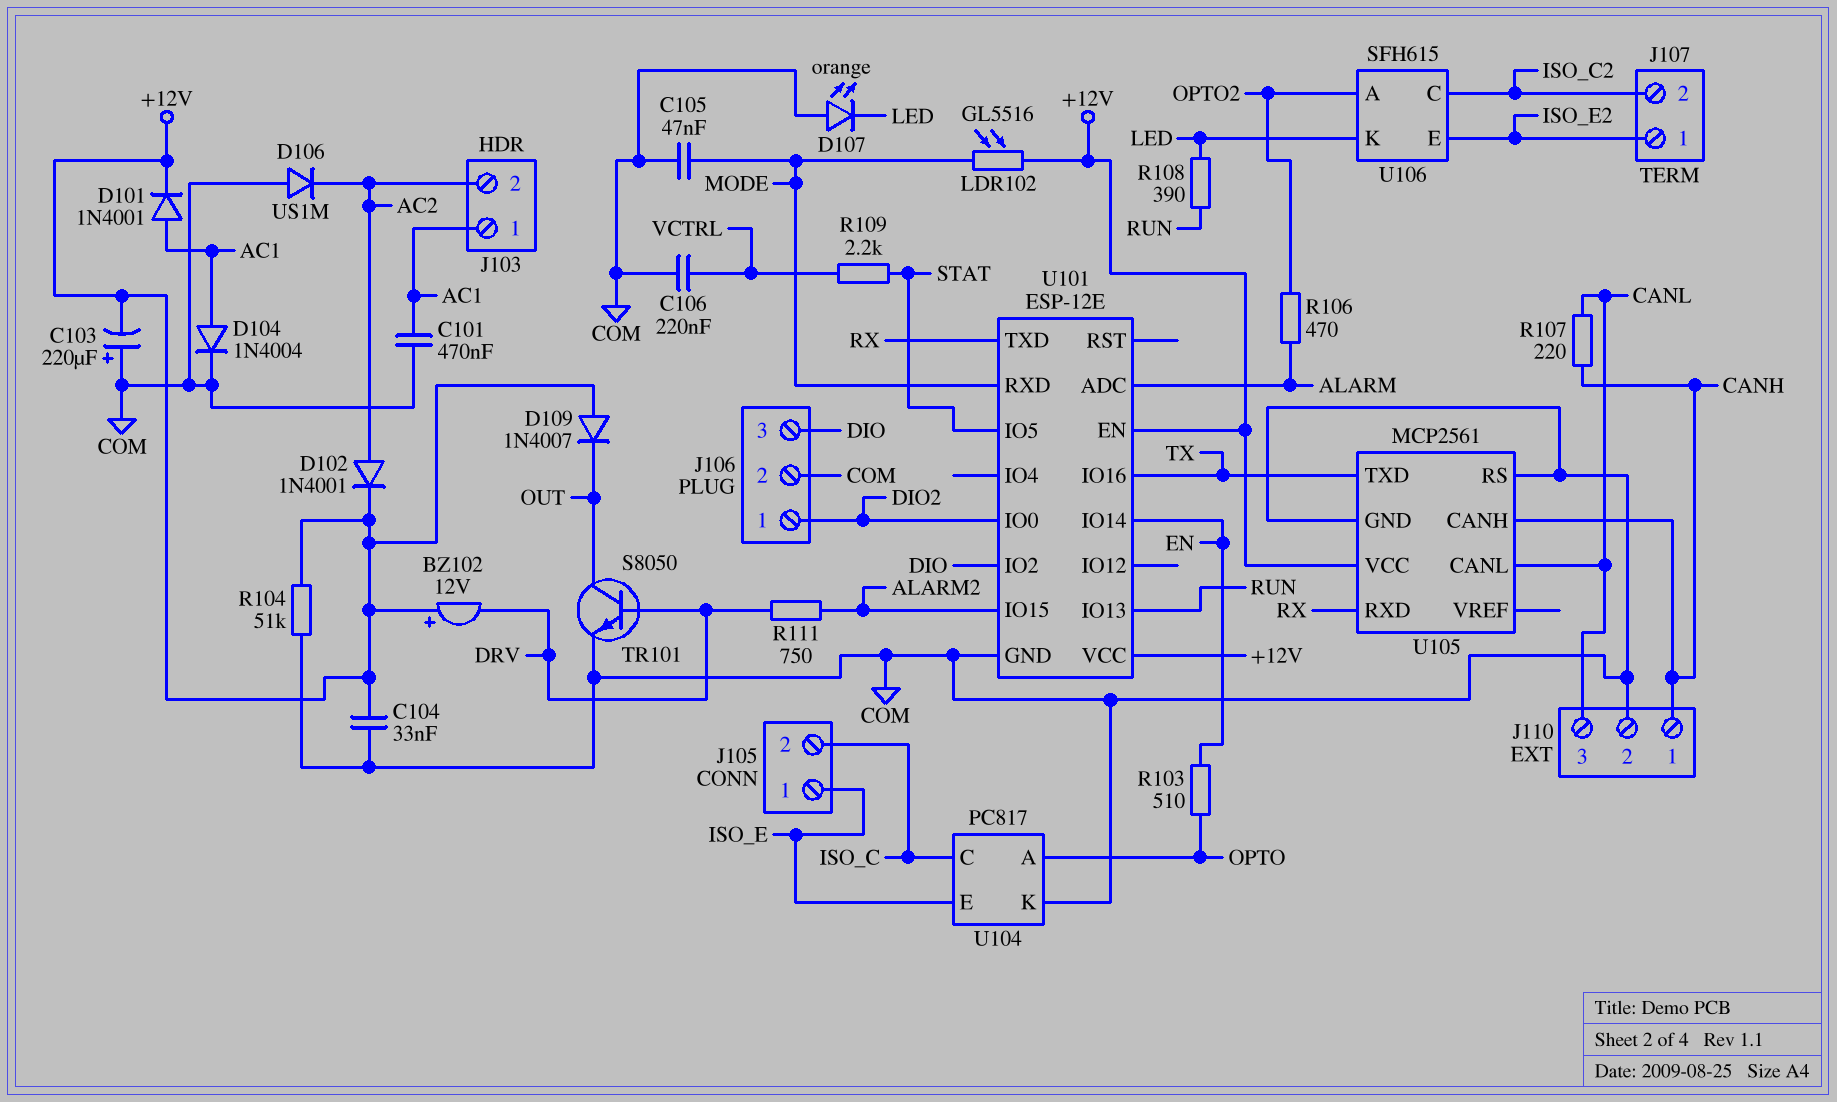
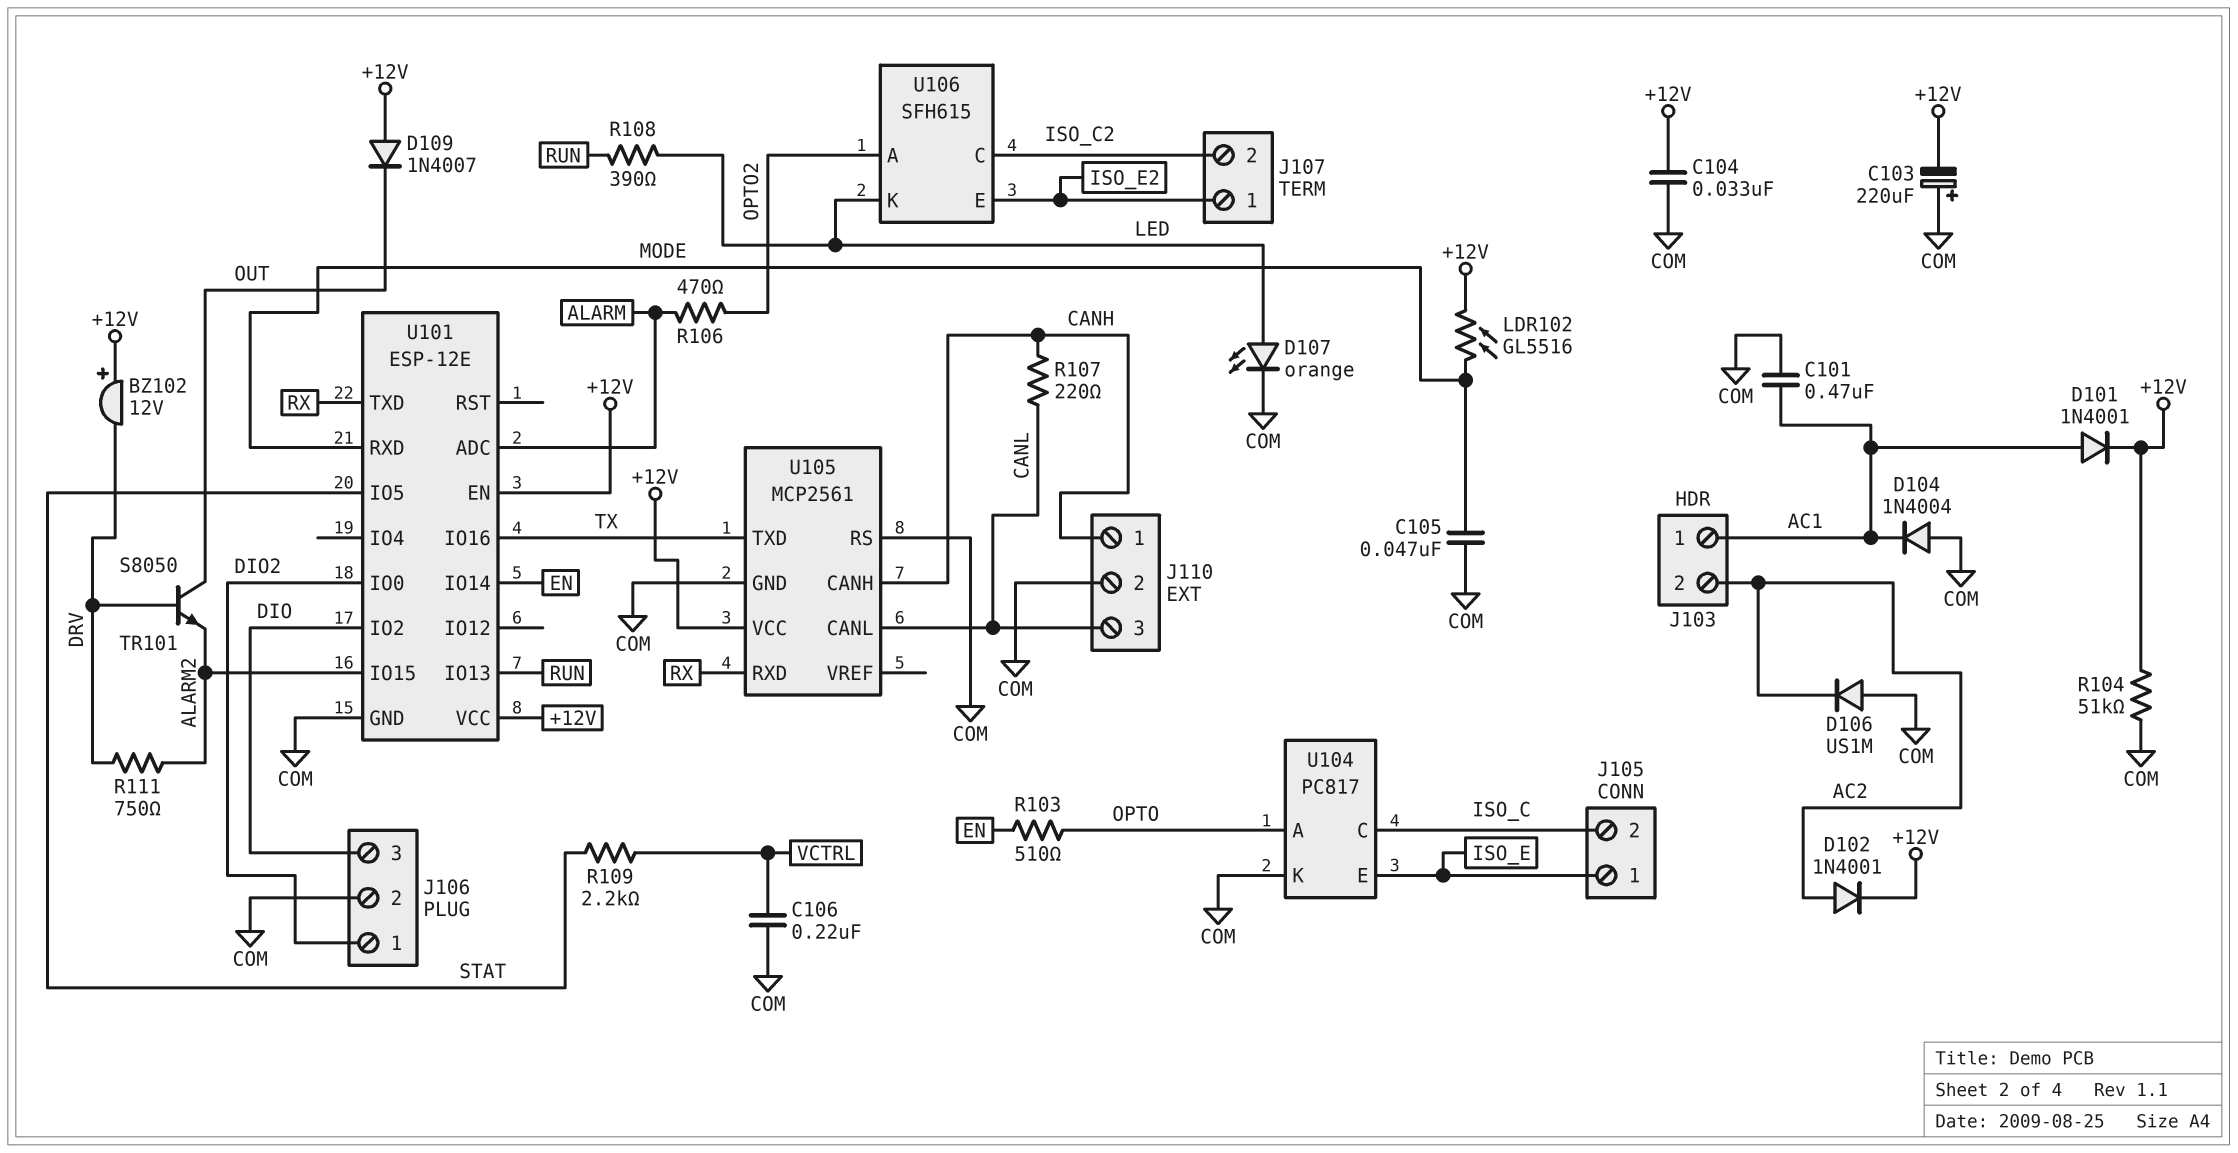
D104: diode 1N4004 (A AC1, K COM) -> diode 1N4004 (A COM, K AC1)
D107: LED orange (A COM, K LED) -> LED orange (A LED, K COM)
TR101: NPN S8050 (B DRV, C OUT, E COM) -> NPN S8050 (B DRV, C OUT, E ALARM2)

